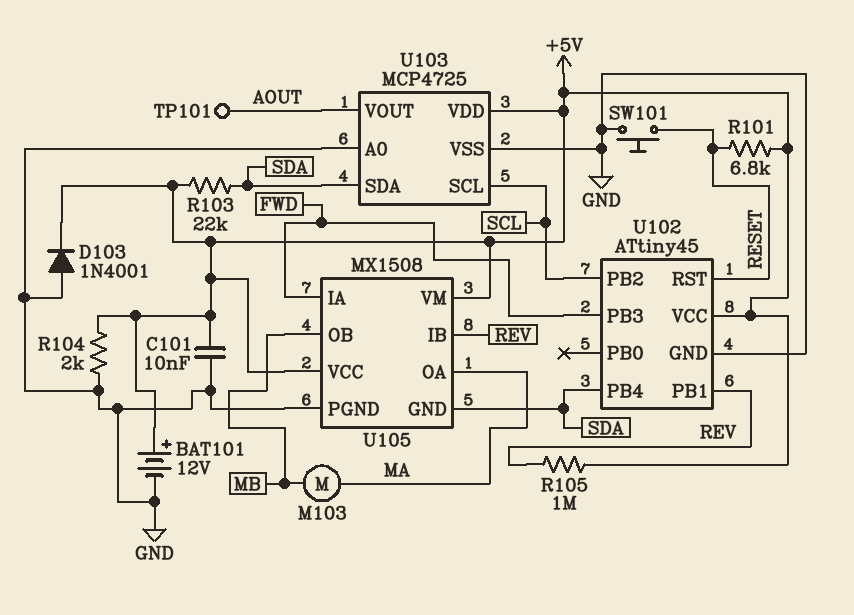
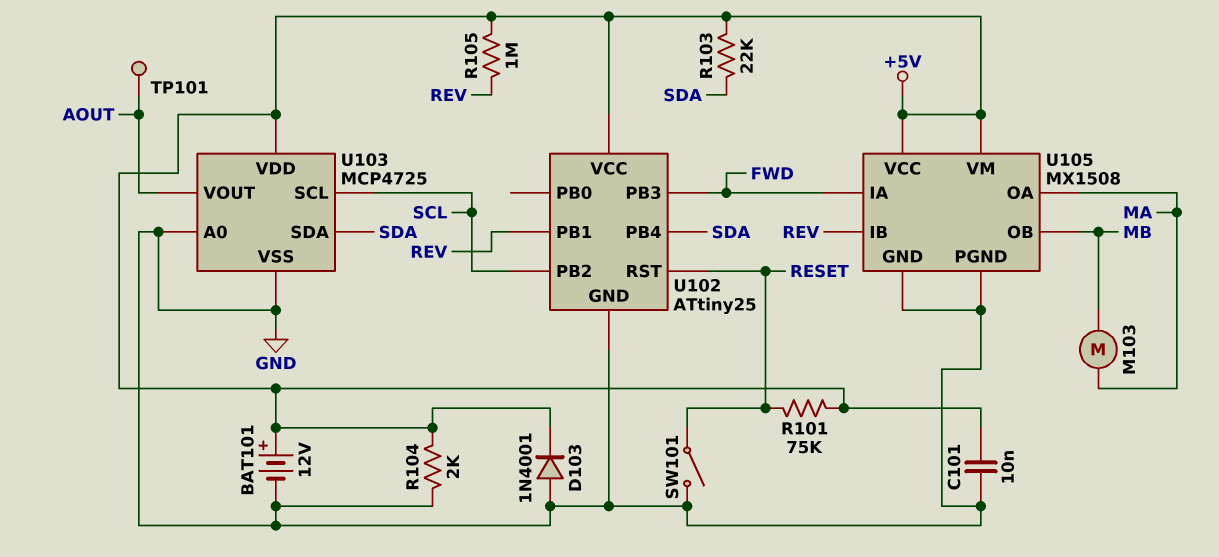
R101: 6.8k (+5V, RESET) -> 75k (+5V, RESET)
SW101: button (GND, RESET) -> switch (GND, RESET)
U102: ATtiny45 -> ATtiny25
U105 pin GND: SDA -> GND

